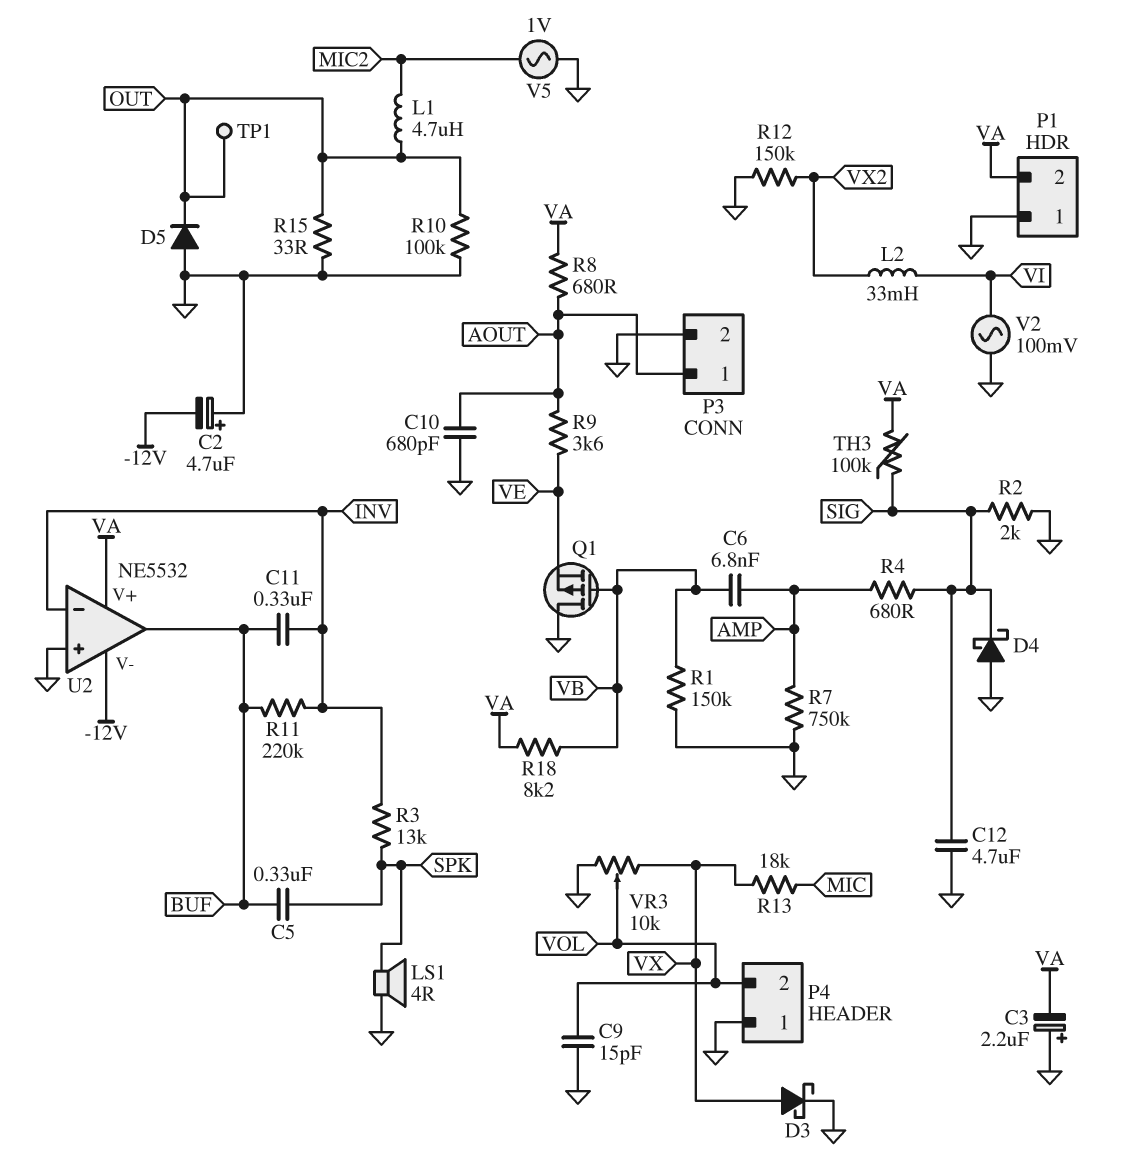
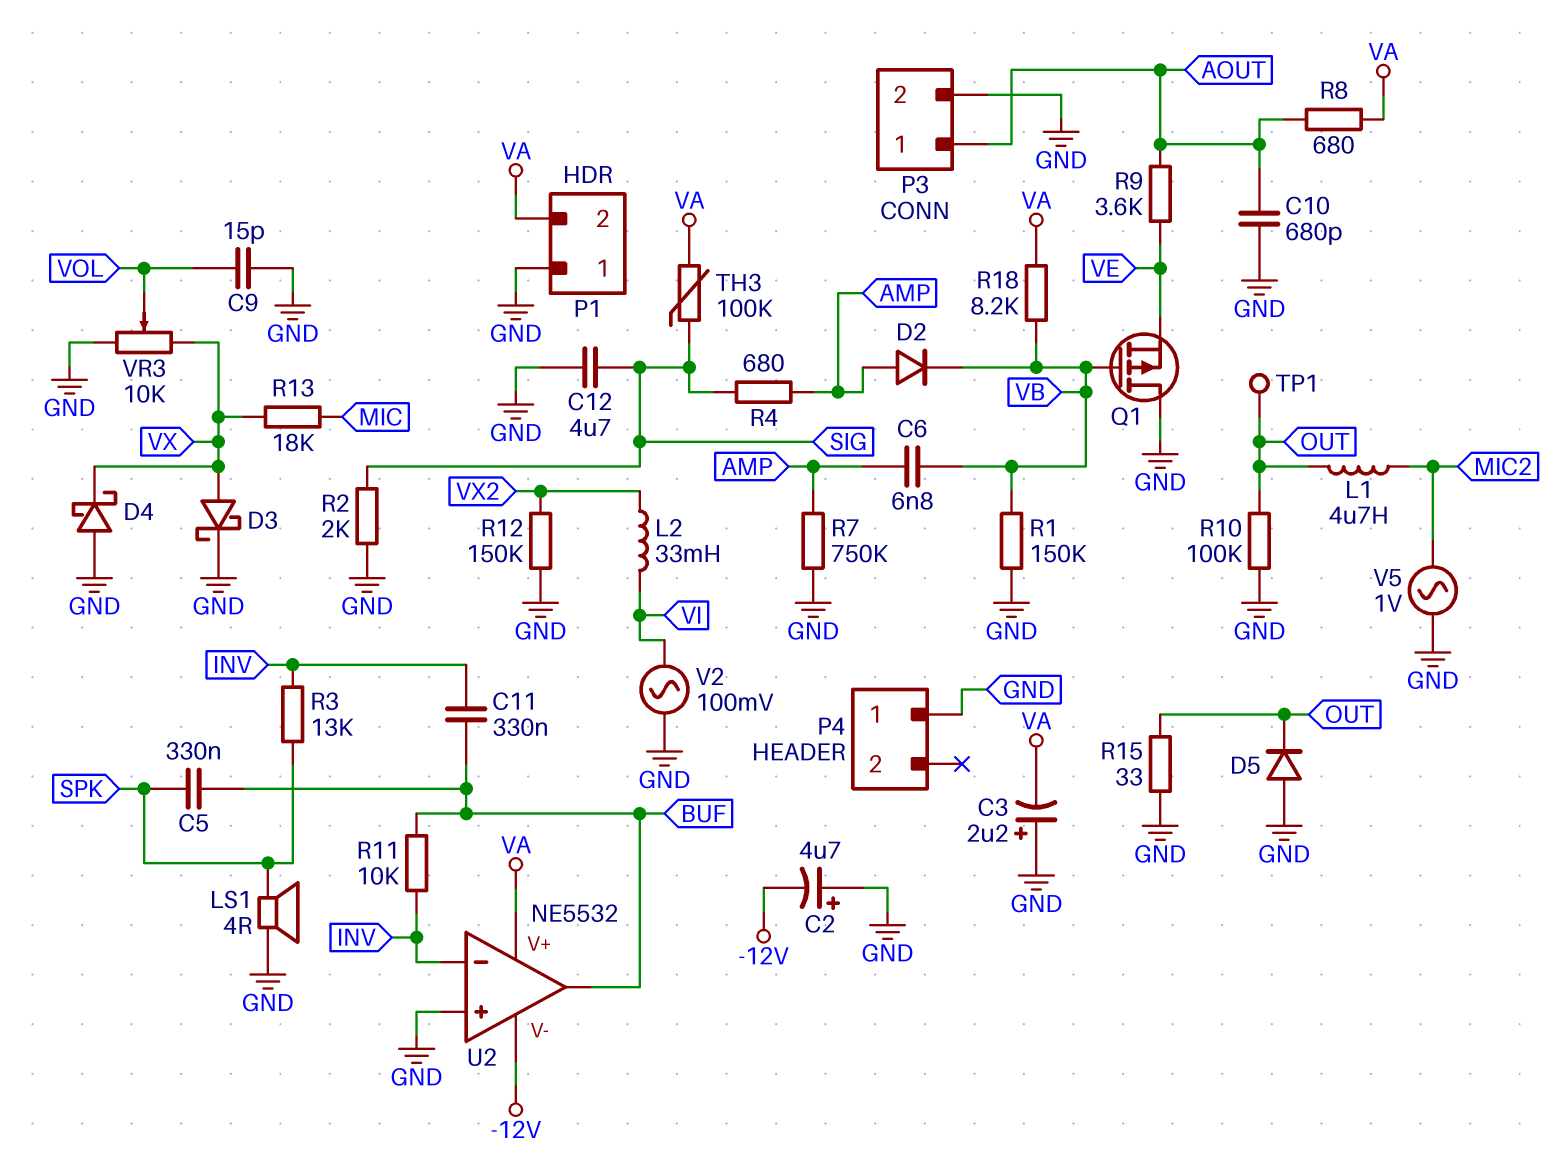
D2: none -> diode (A AMP, K VB)
D4: schottky (A GND, K SIG) -> schottky (A GND, K VX)
P4 pin 2: VOL -> none
R11: 220k (BUF, INV) -> 10k (BUF, INV)

